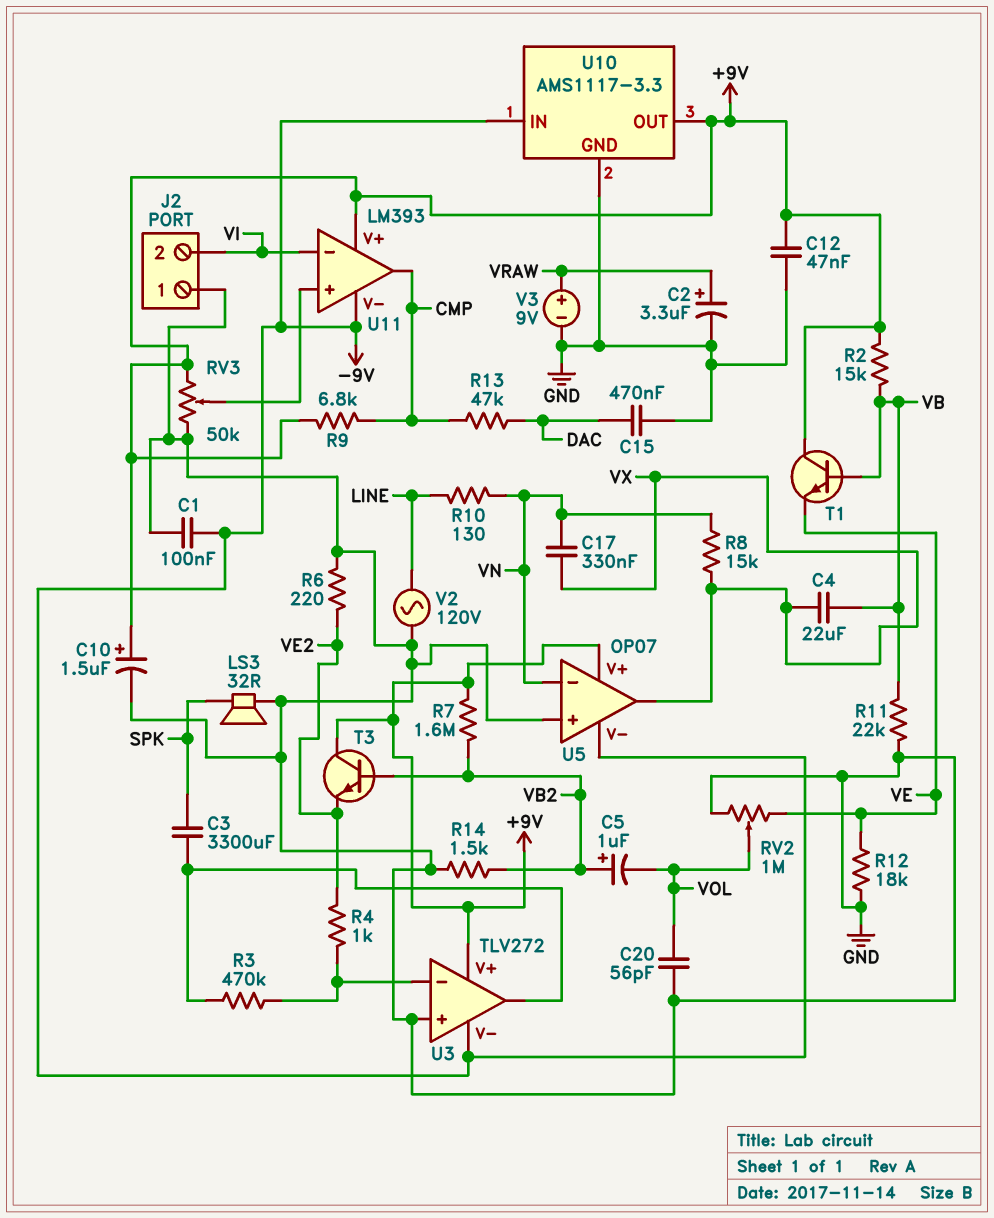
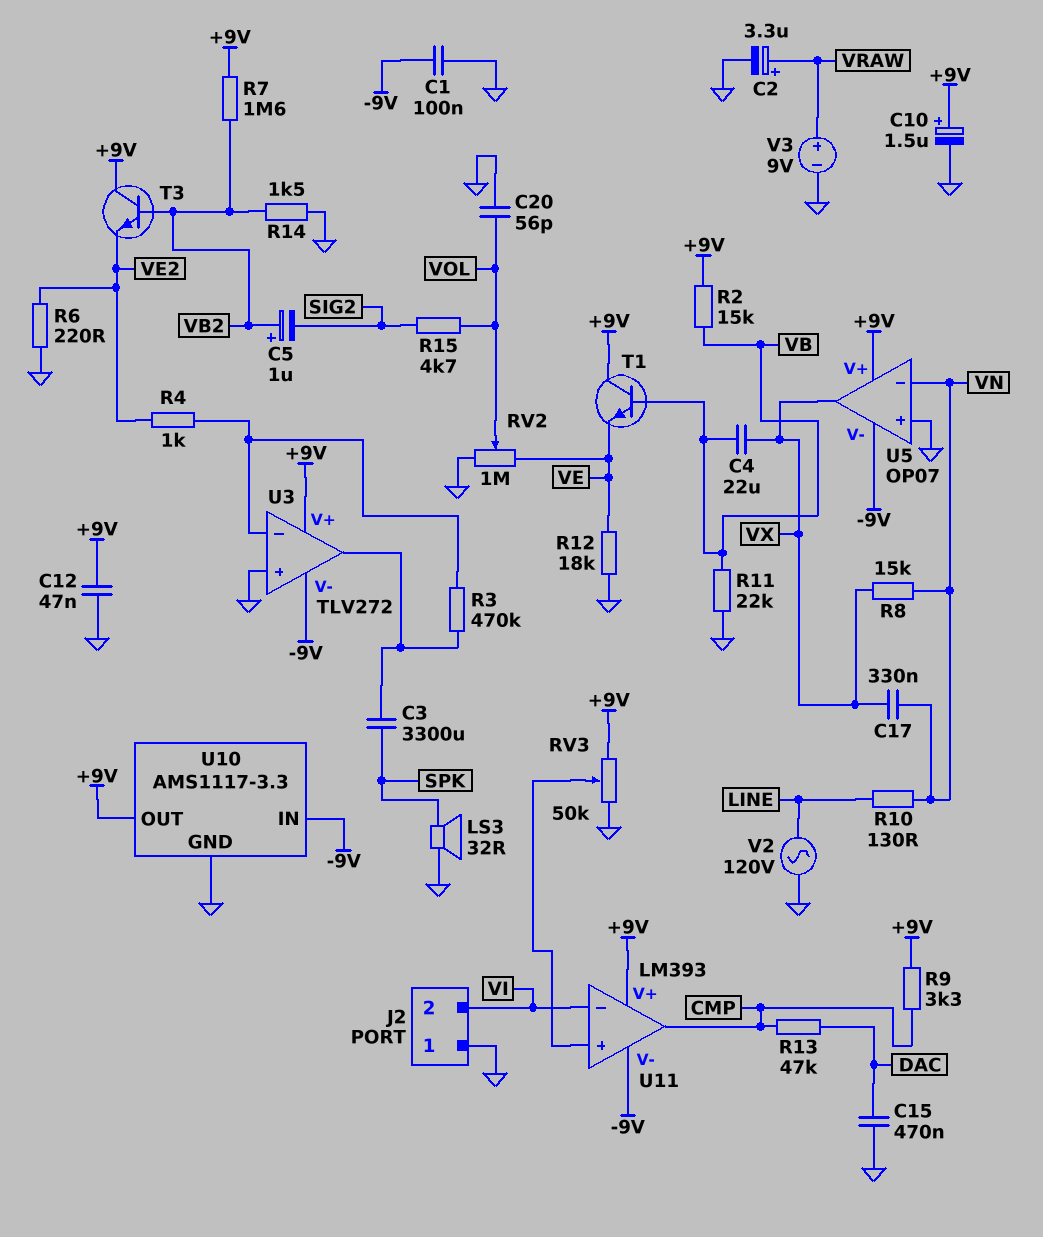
C5: 1uF (plus VB2, minus VOL) -> 1uF (plus VB2, minus SIG2)
R9: 6.8k (+9V, CMP) -> 3.3k (+9V, CMP)
R15: none -> 4.7k (SIG2, VOL)

